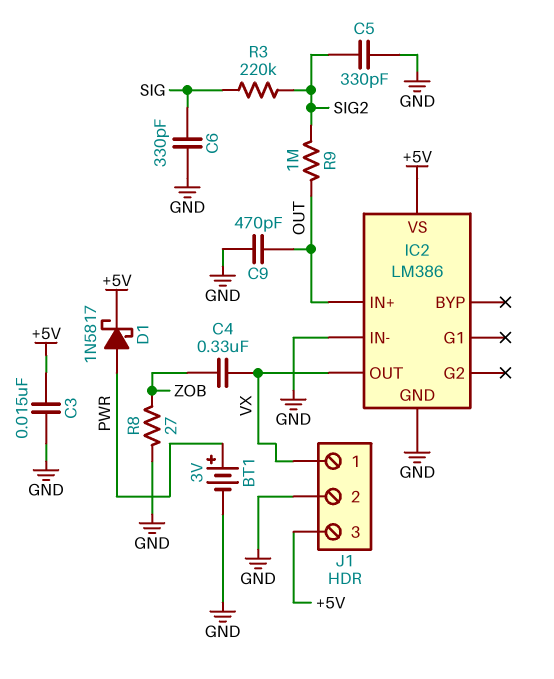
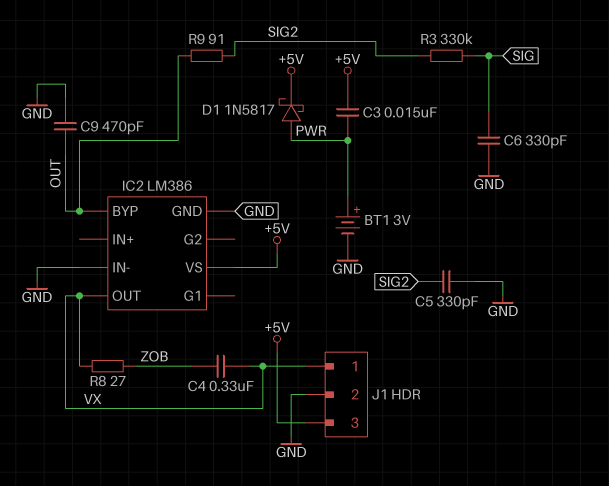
C3: 15nF (+5V, GND) -> 15nF (+5V, PWR)
IC2 pin BYP: none -> OUT
IC2 pin IN+: OUT -> none
R3: 220k (SIG, SIG2) -> 330k (SIG, SIG2)
R8: 27 (GND, ZOB) -> 27 (VX, ZOB)
R9: 1M (OUT, SIG2) -> 91 (OUT, SIG2)

